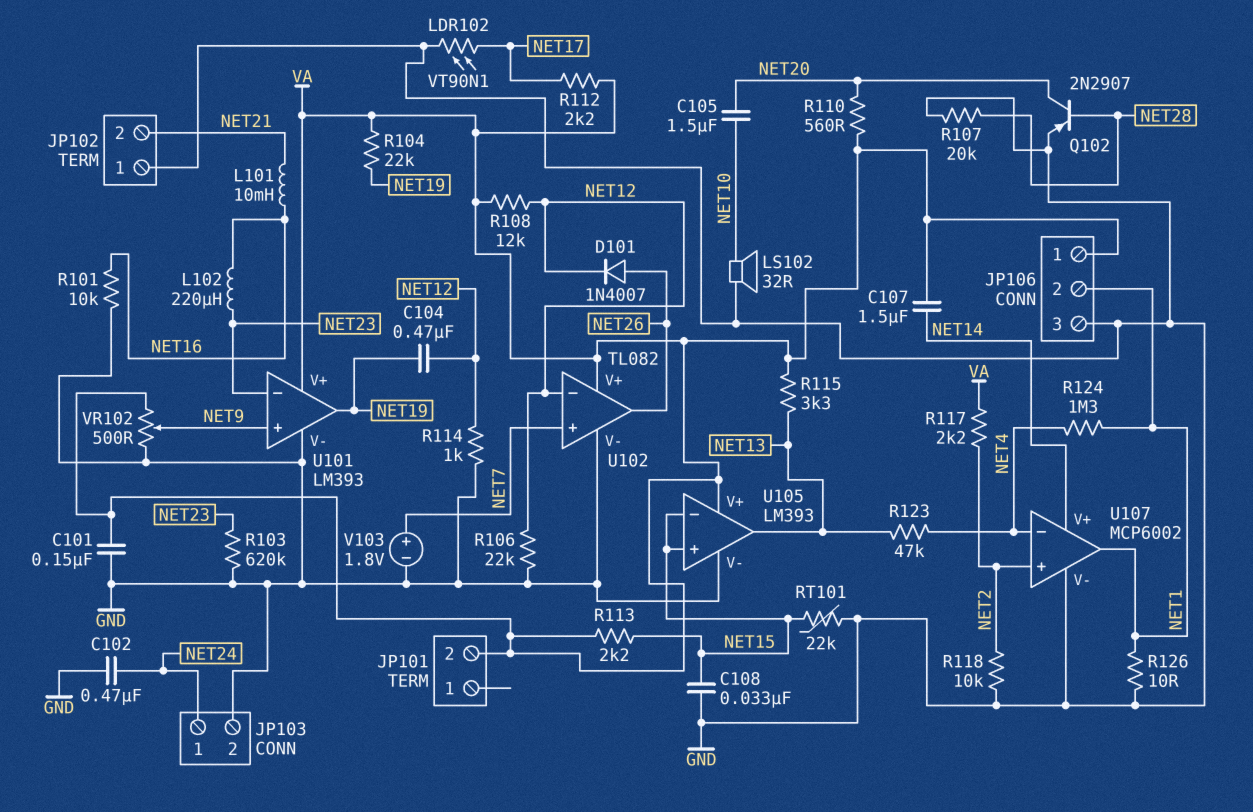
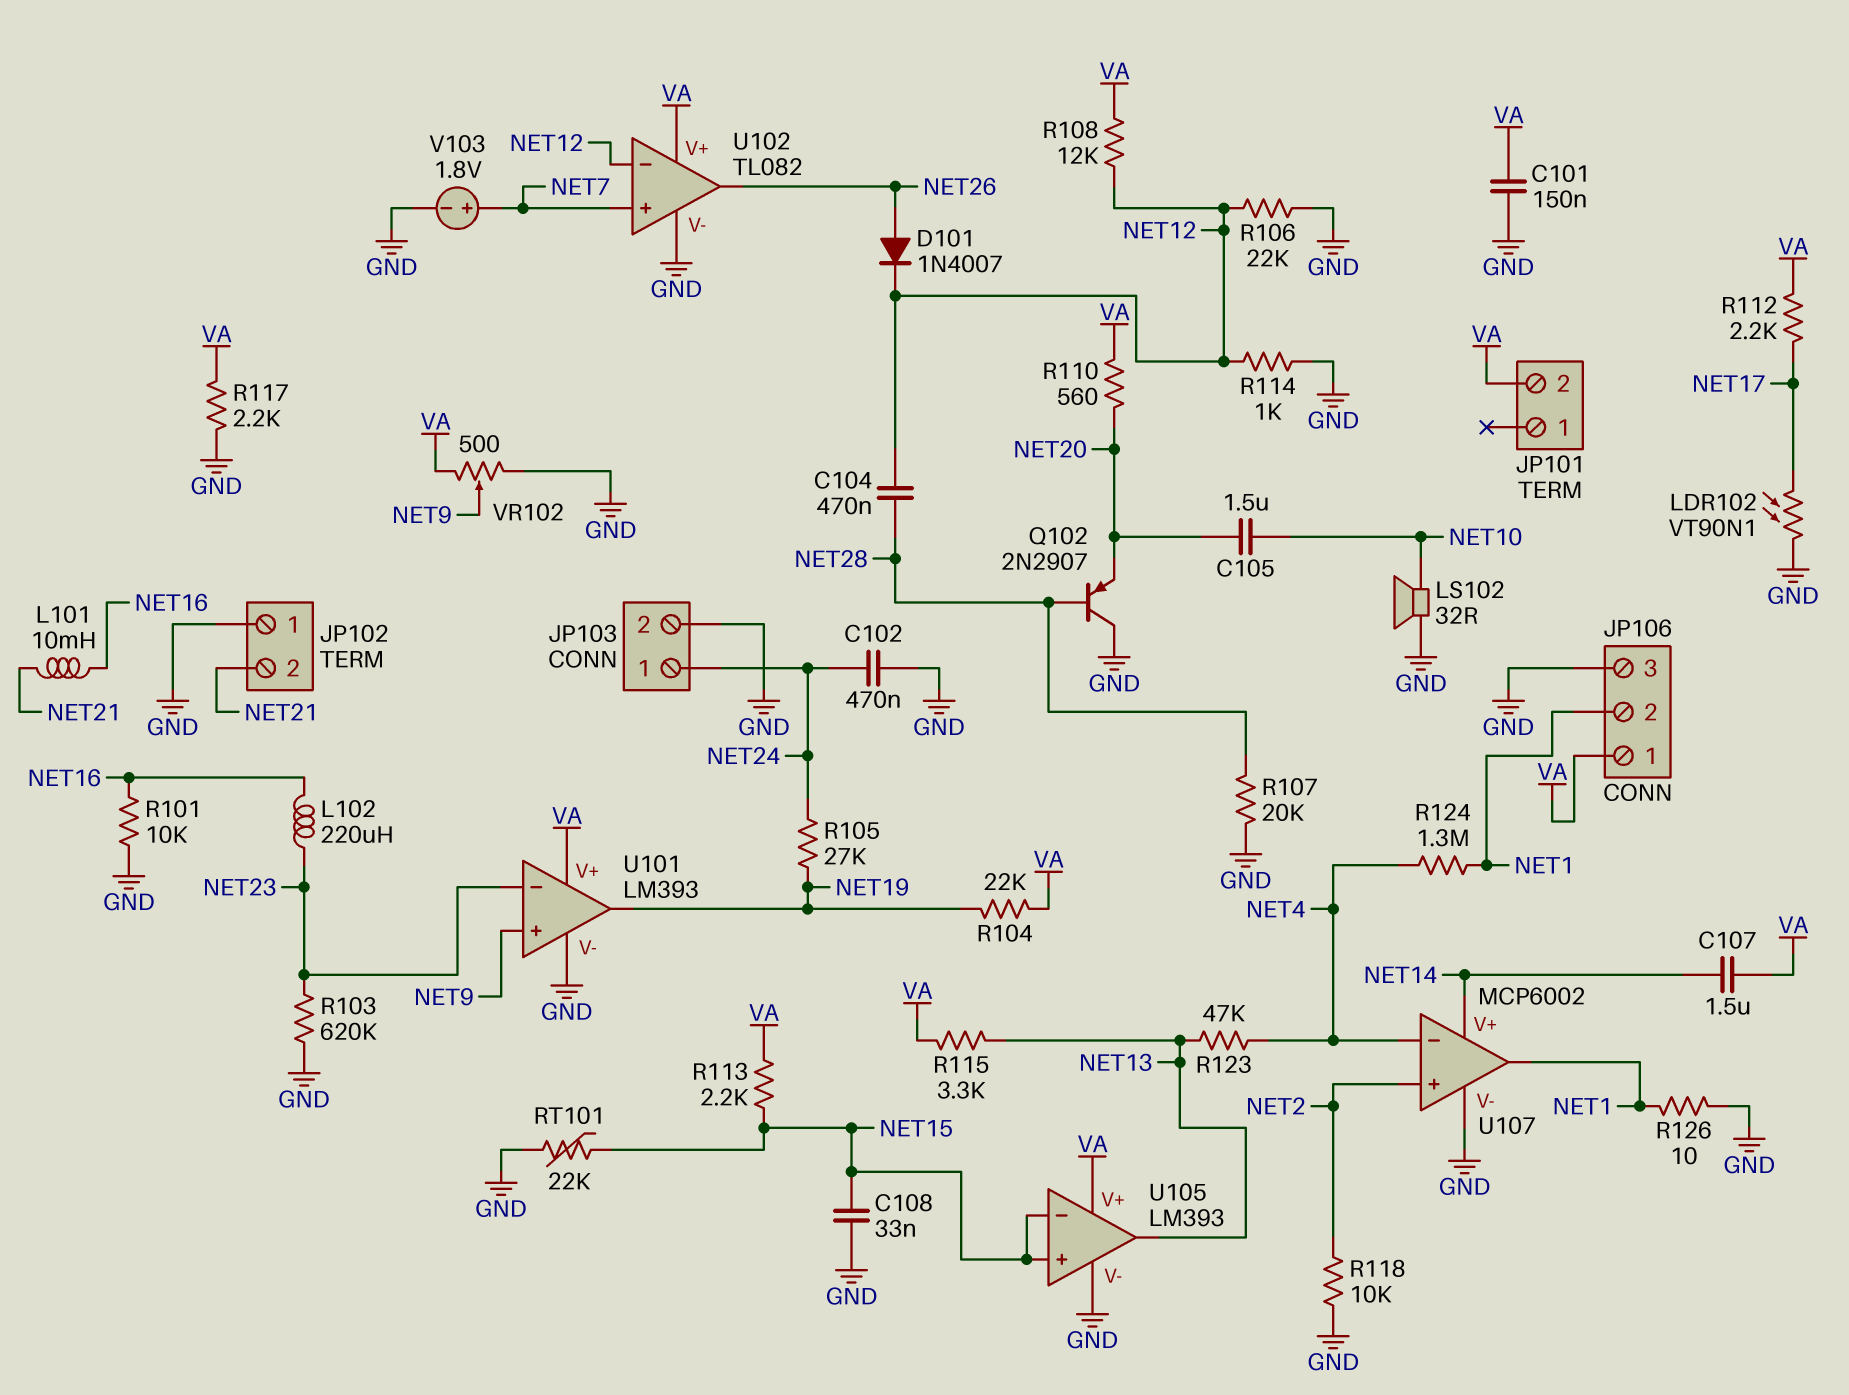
C104: 470nF (NET12, NET19) -> 470nF (NET12, NET28)
Q102: PNP 2N2907 (B NET28, C NET20, E GND) -> PNP 2N2907 (B NET28, C GND, E NET20)
R105: none -> 27k (NET19, NET24)
R117: 2.2k (NET2, VA) -> 2.2k (GND, VA)

